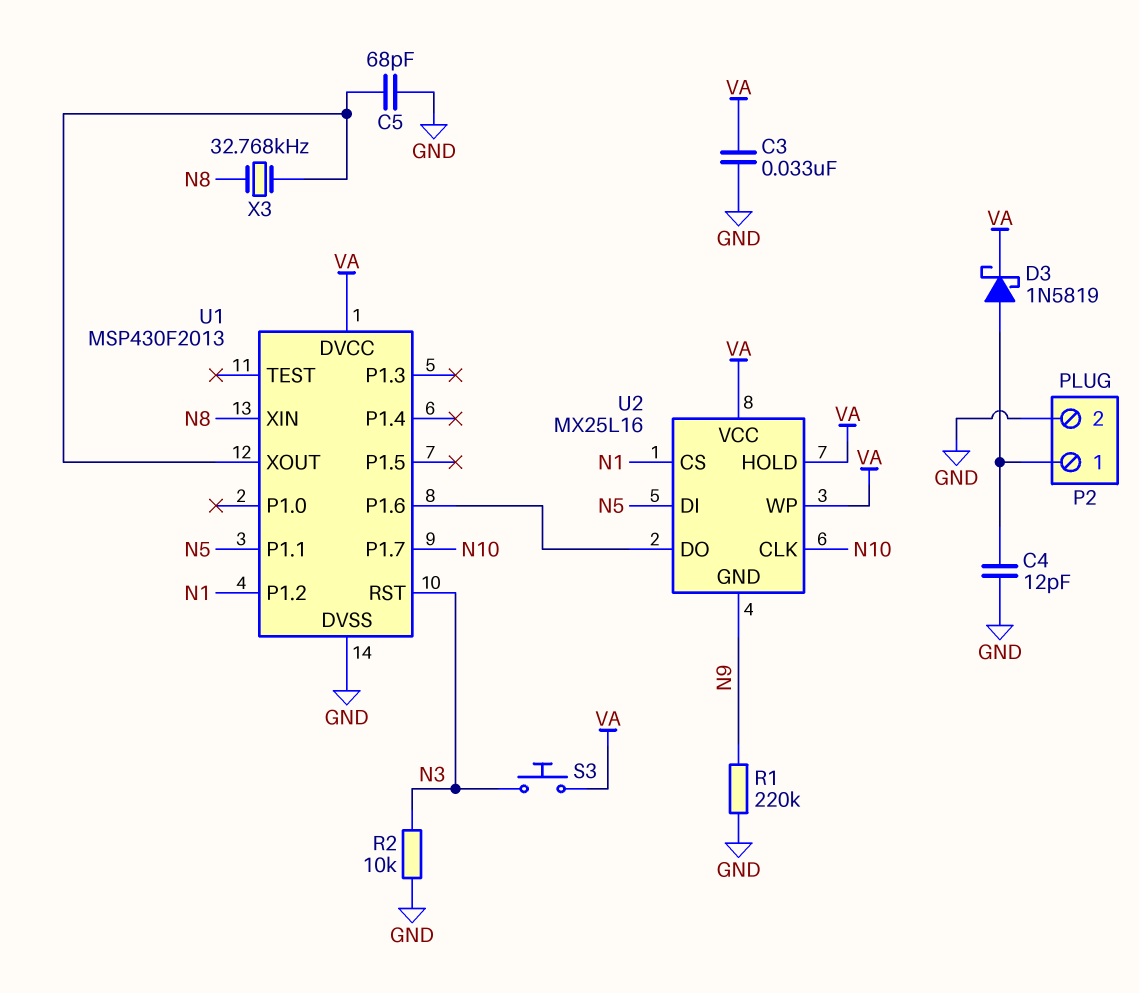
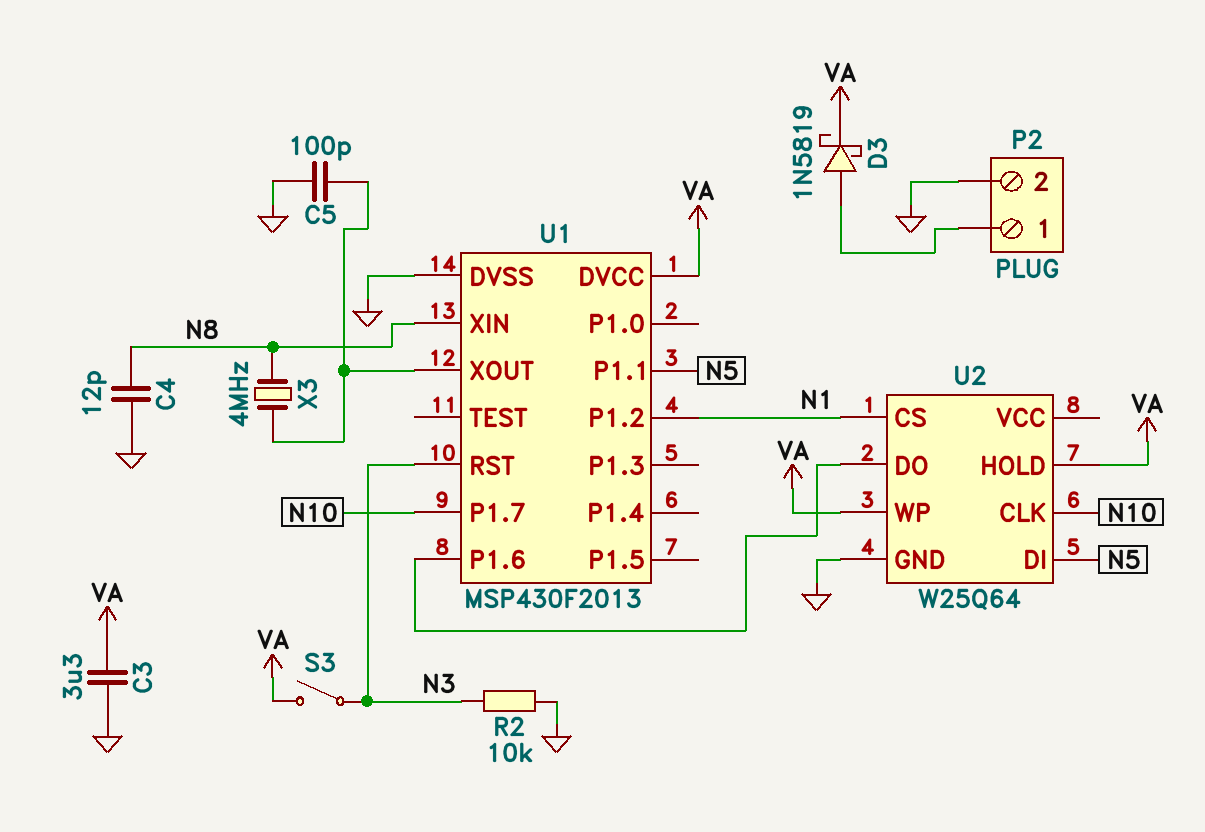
C3: 33nF (GND, VA) -> 3.3uF (GND, VA)
C4: 12pF (GND, P2/1) -> 12pF (GND, N8)
C5: 68pF (GND, U1/XOUT) -> 100pF (GND, U1/XOUT)
R1: 220k (GND, N9) -> none
S3: button (N3, VA) -> switch (N3, VA)
U2: MX25L16 -> W25Q64
U2 pin GND: N9 -> GND
U2 pin VCC: VA -> none
X3: 32.768kHz (N8, U1/XOUT) -> 4MHz (N8, U1/XOUT)

